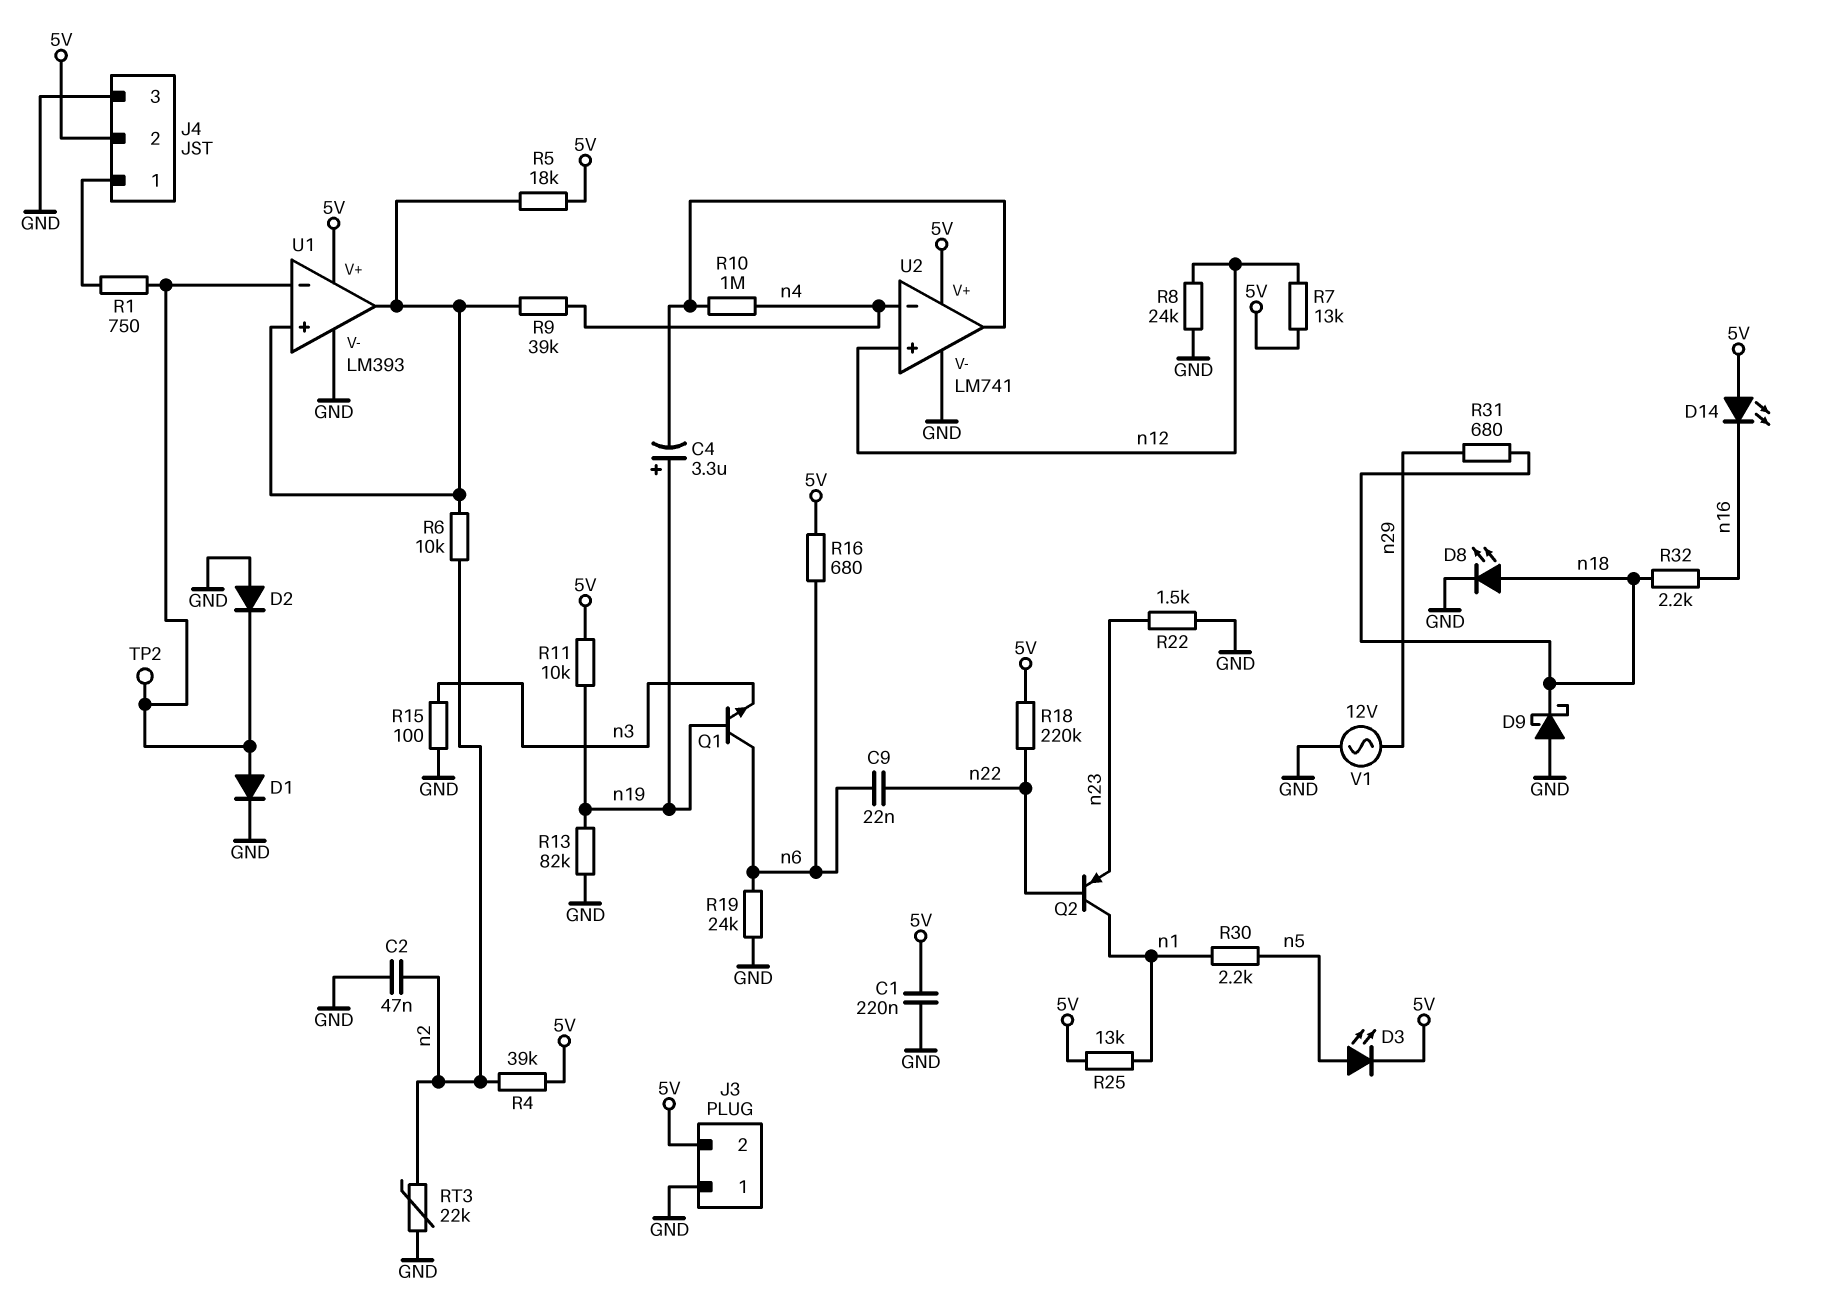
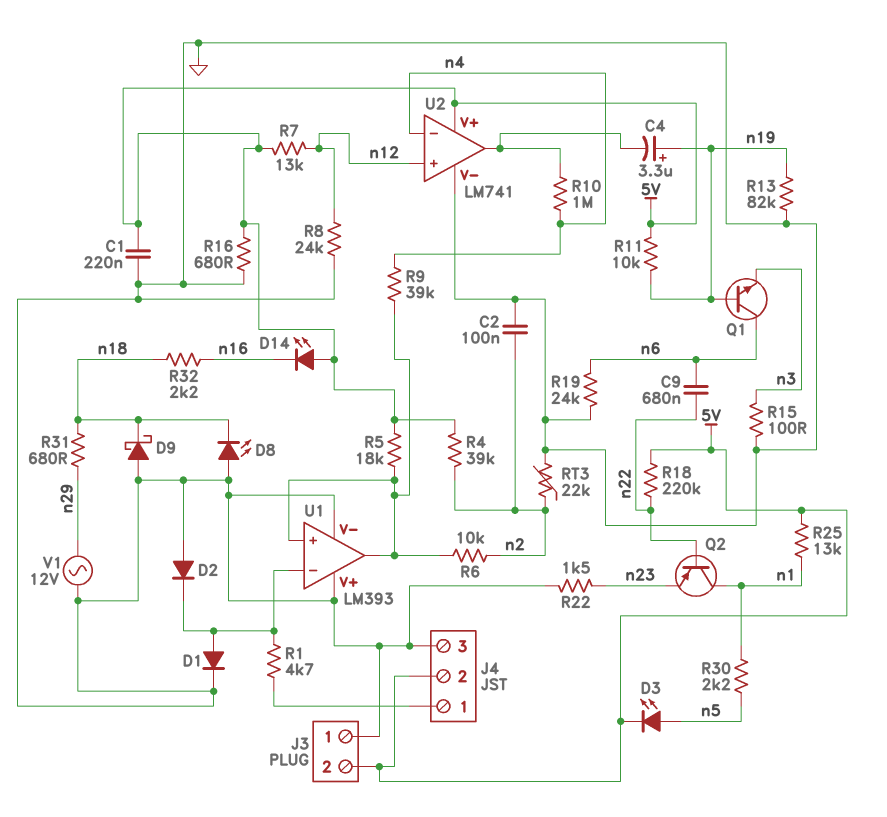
C2: 47nF (GND, n2) -> 100nF (GND, n2)
C9: 22nF (n6, n22) -> 680nF (n6, n22)
D8: LED (A n18, K GND) -> LED (A GND, K n18)
R1: 750 (J4/1, U1/in-) -> 4.7k (J4/1, U1/in-)
R16: 680 (5V, n6) -> 680 (5V, GND)
TP2: test point (U1/in-) -> none
U1 pin V+: 5V -> GND

